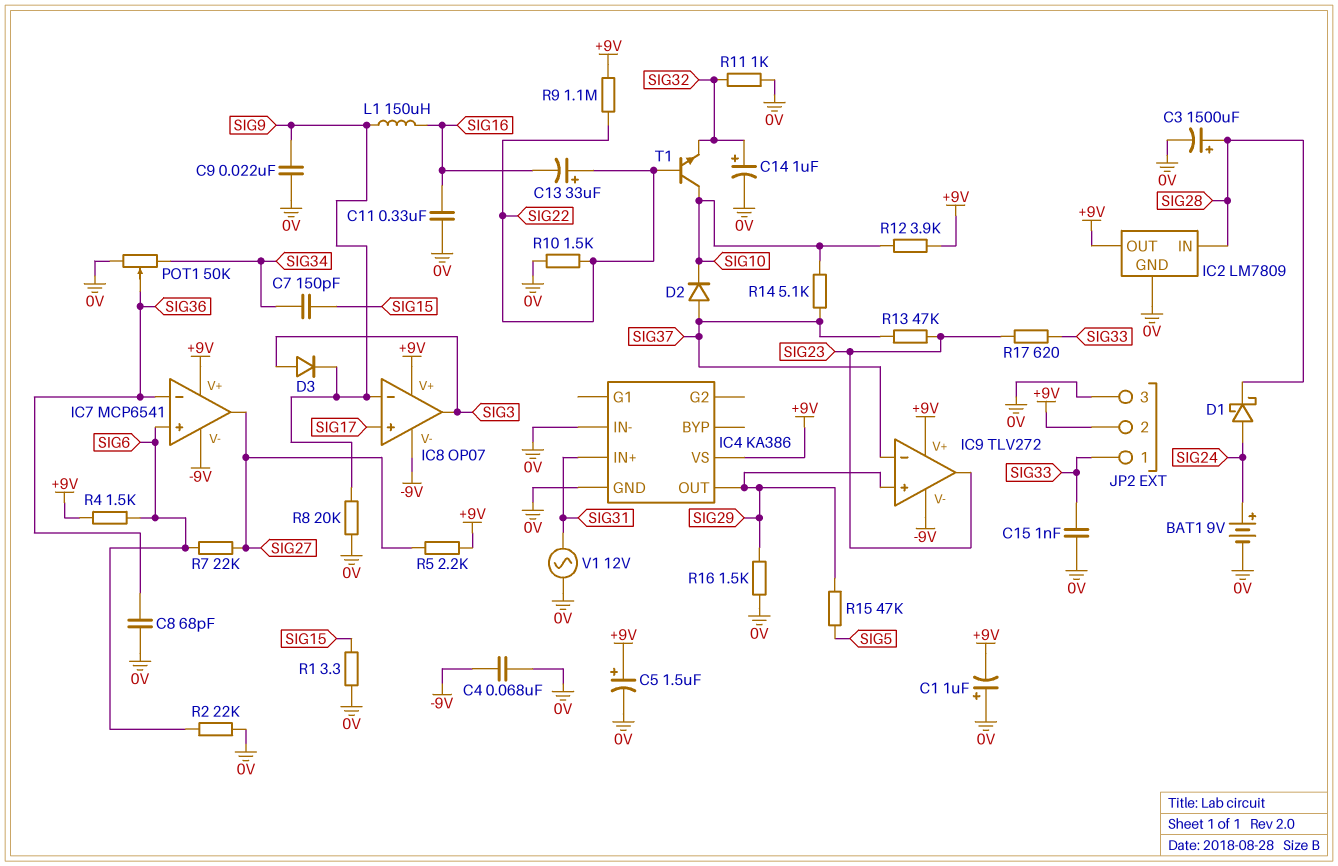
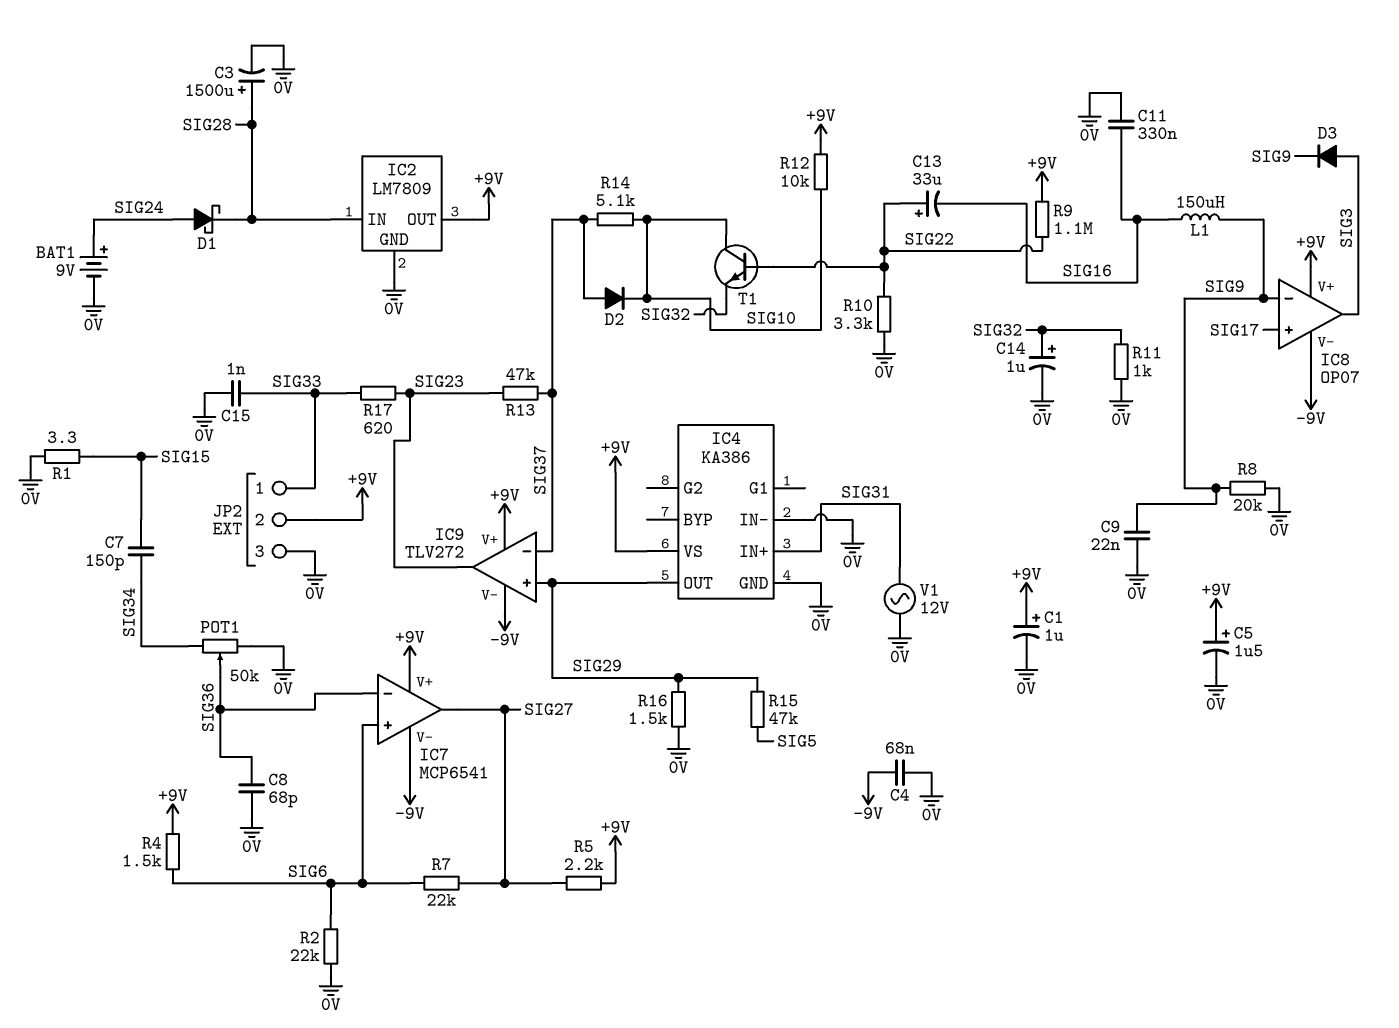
C1: 1uF (plus 0V, minus +9V) -> 1uF (plus +9V, minus 0V)
R10: 1.5k (0V, SIG22) -> 3.3k (0V, SIG22)
R12: 3.9k (+9V, SIG10) -> 10k (+9V, SIG10)

